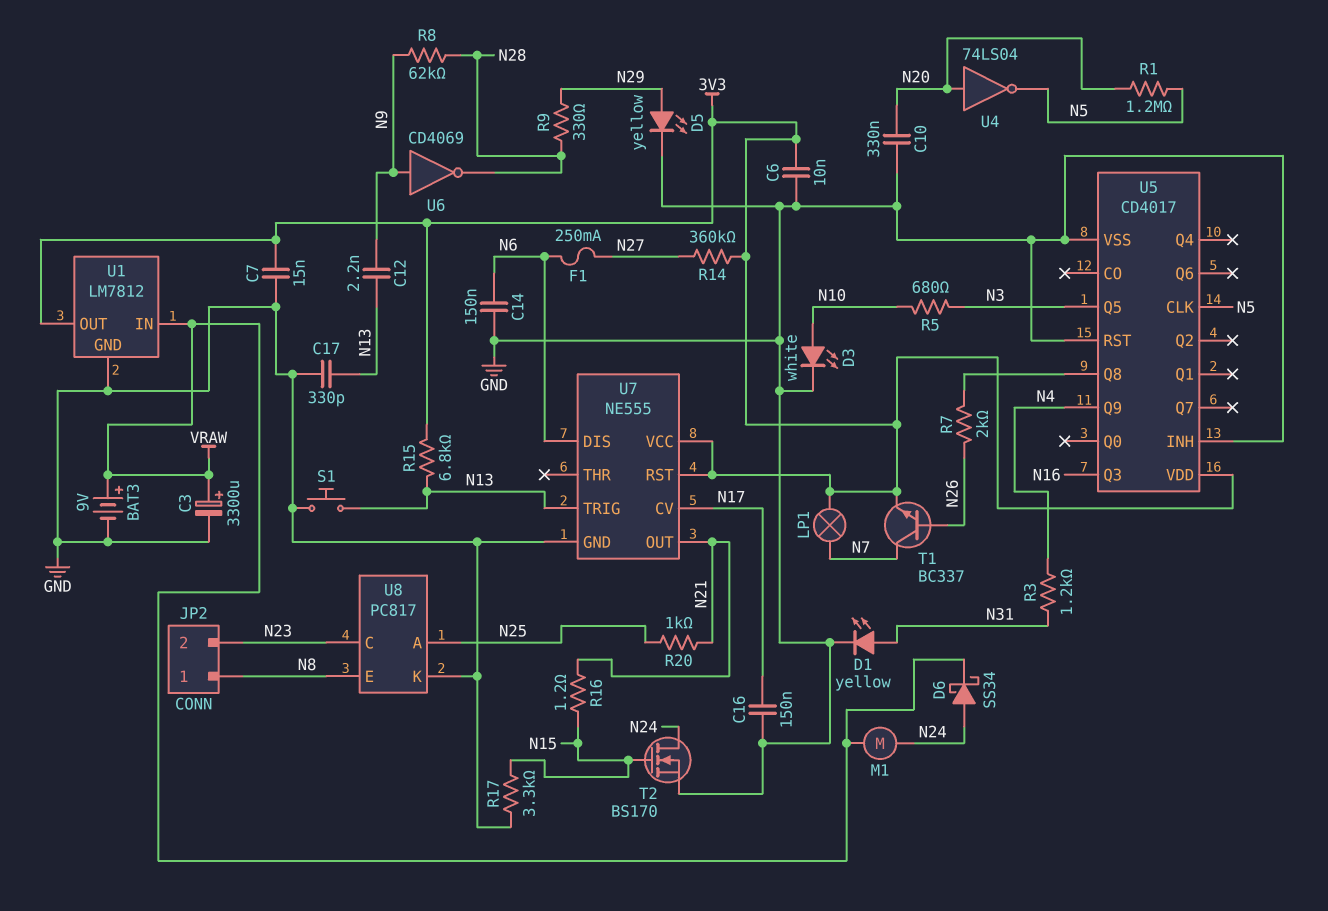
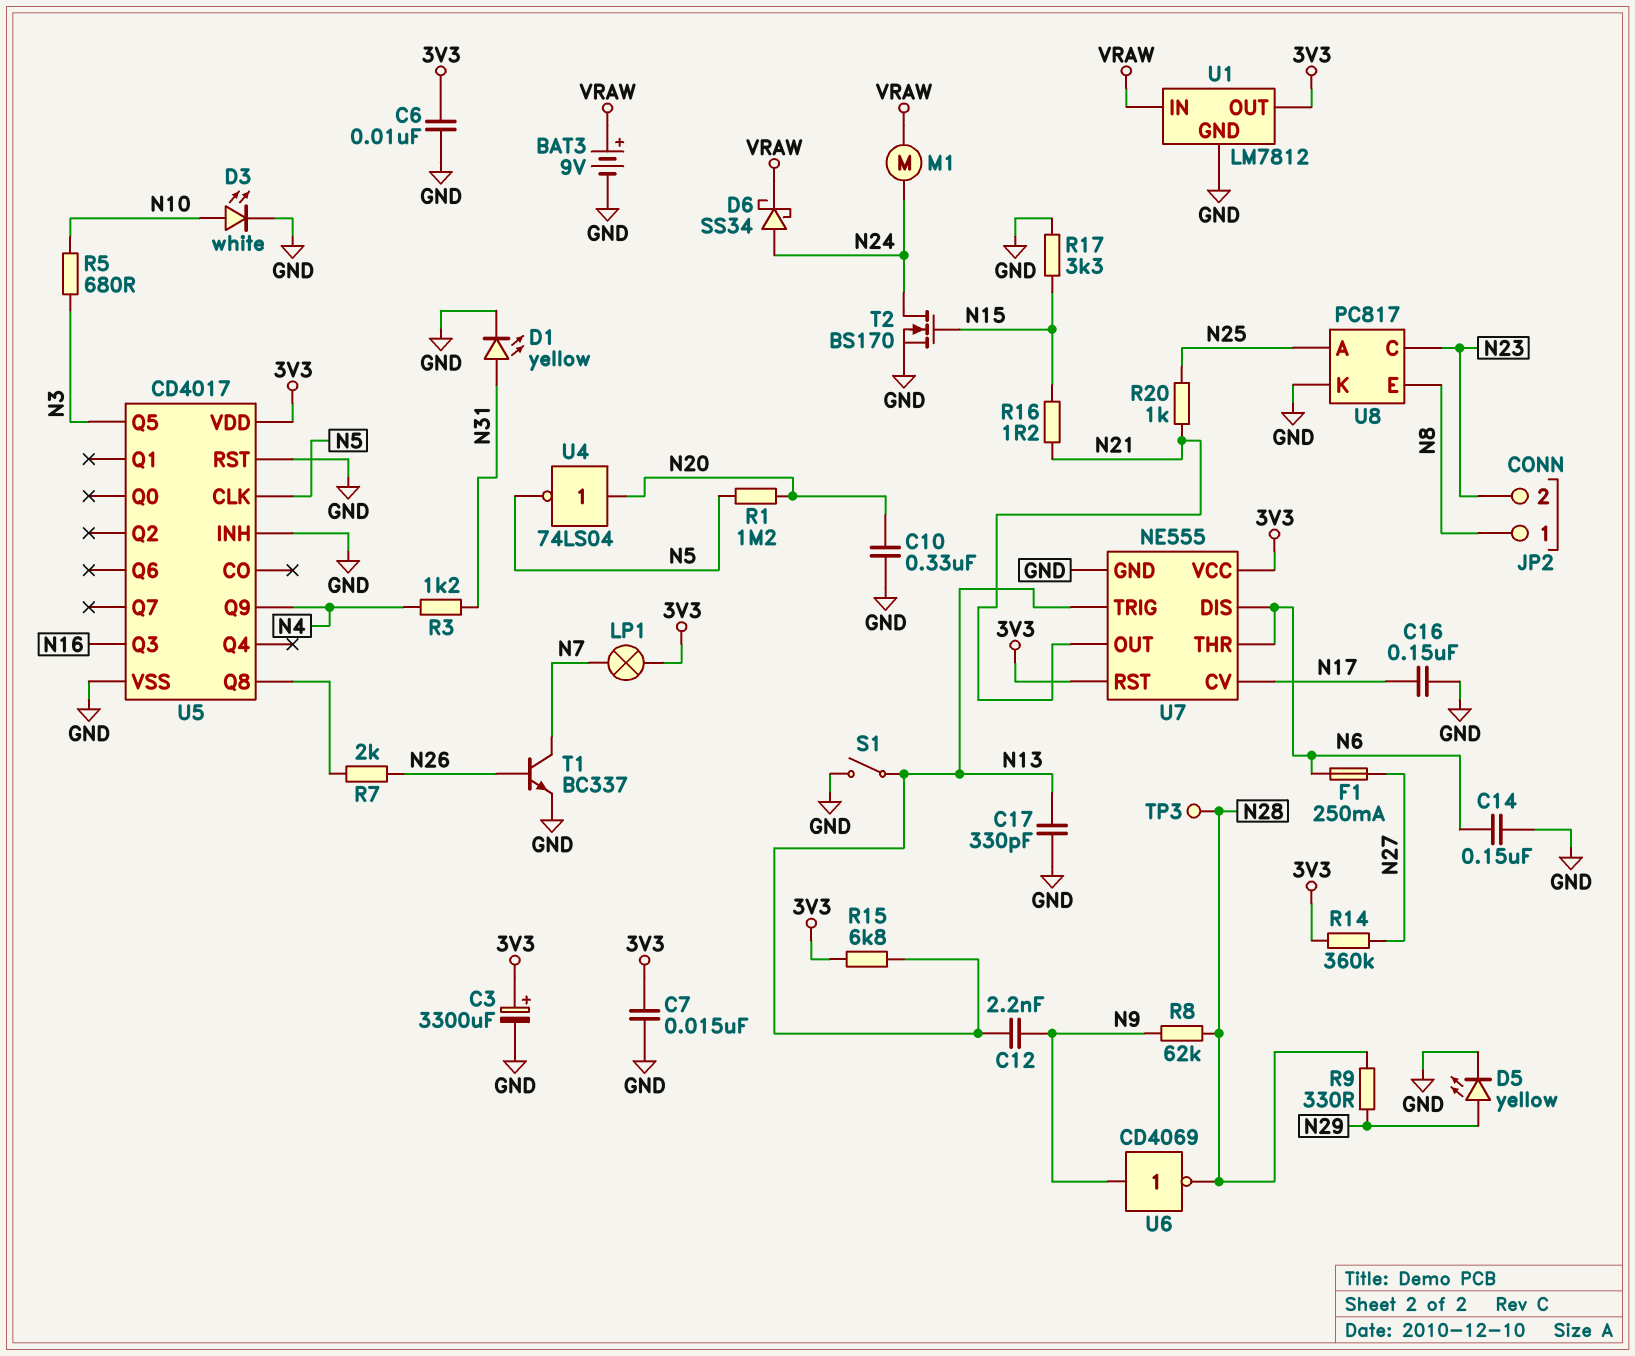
C3: 3300uF (plus VRAW, minus GND) -> 3300uF (plus 3V3, minus GND)
S1: button (GND, N13) -> switch (GND, N13)
T1: NPN BC337 (B N26, C N7, E 3V3) -> NPN BC337 (B N26, C N7, E GND)
TP3: none -> test point (N28)
U7 pin THR: none -> N6

